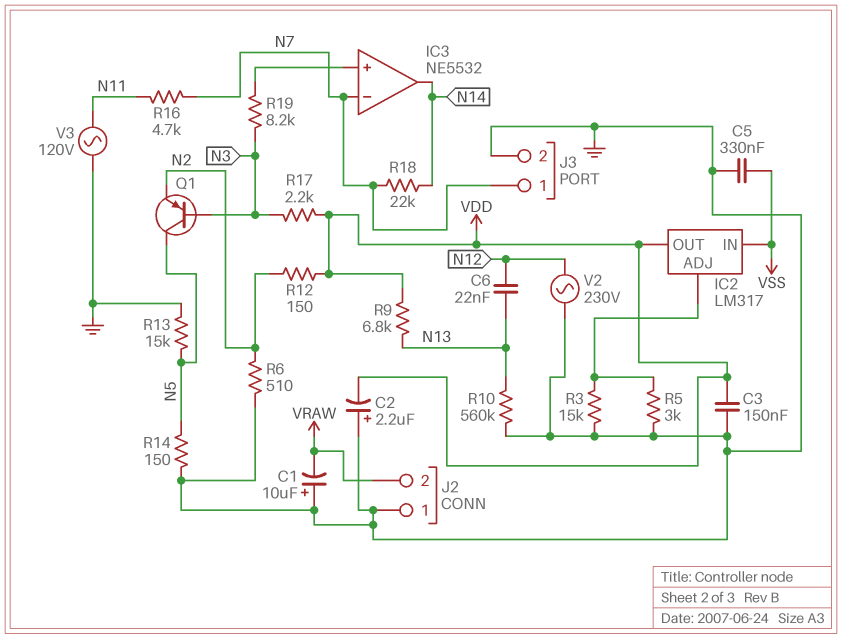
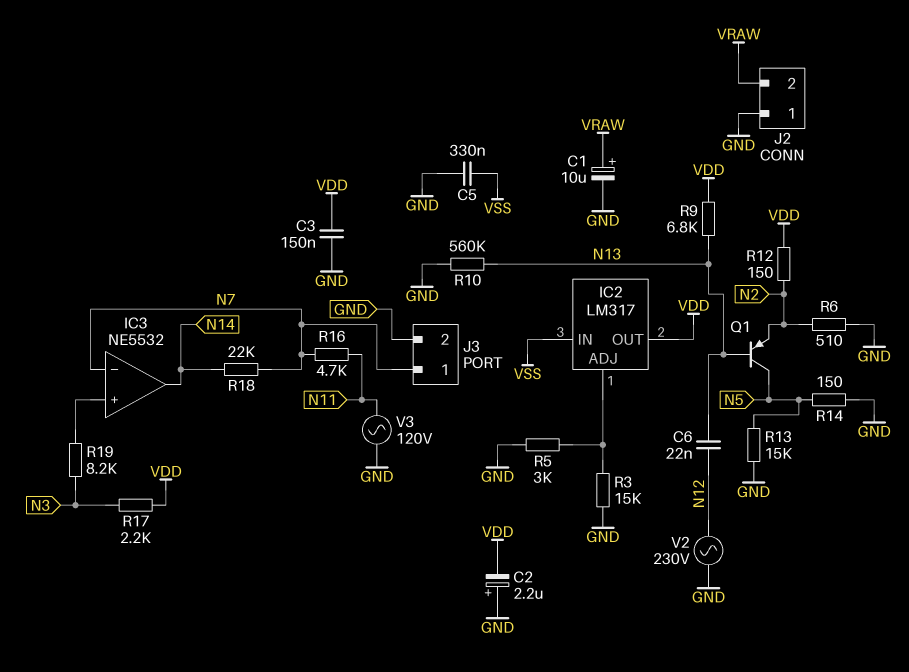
C1: 10uF (plus GND, minus VRAW) -> 10uF (plus VRAW, minus GND)
Q1: PNP (B N3, C N5, E N2) -> PNP (B N13, C N5, E N2)

